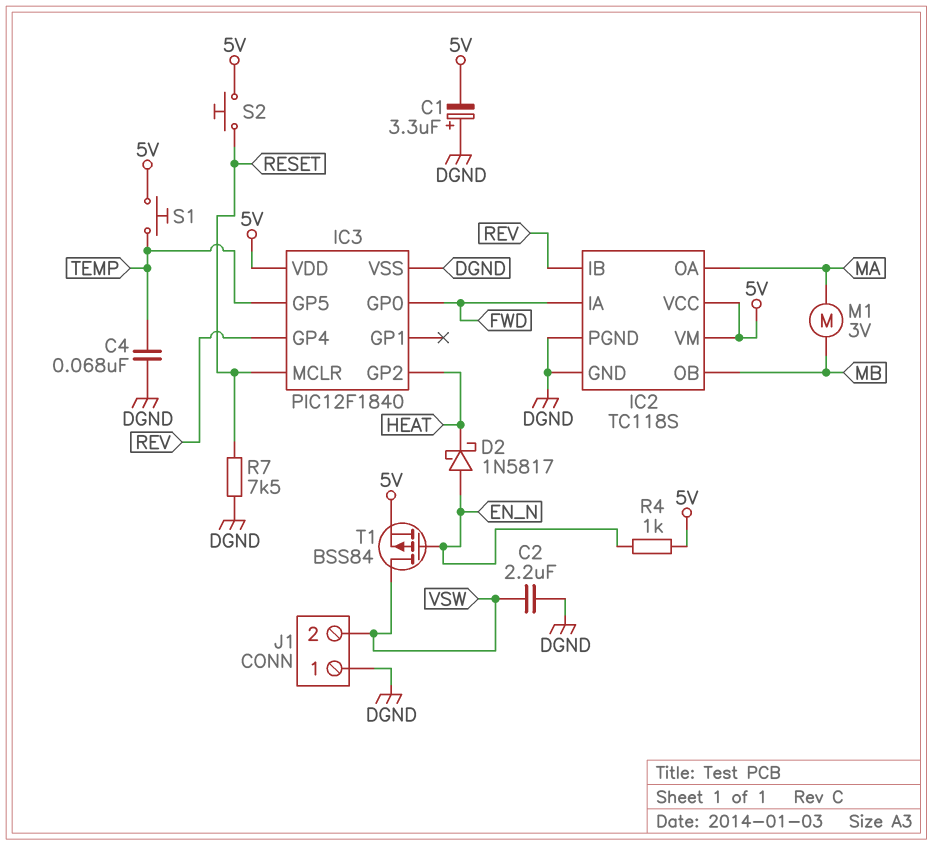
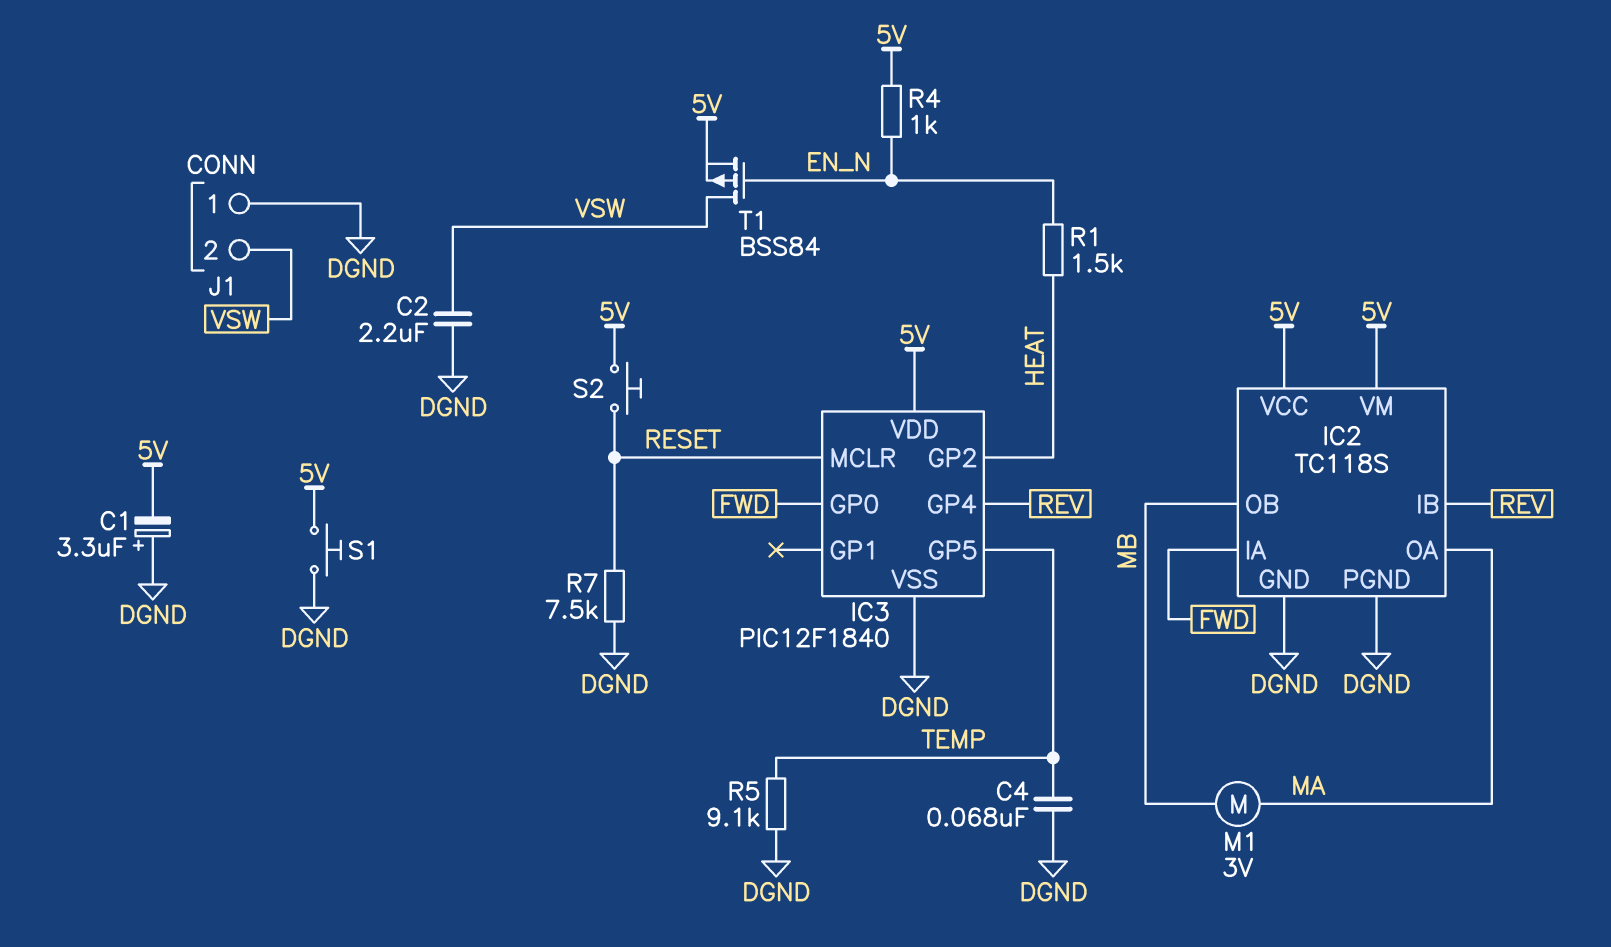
D2: schottky 1N5817 (A EN_N, K HEAT) -> none
R1: none -> 1.5k (EN_N, HEAT)
R5: none -> 9.1k (DGND, TEMP)
S1: button (5V, TEMP) -> button (5V, DGND)

